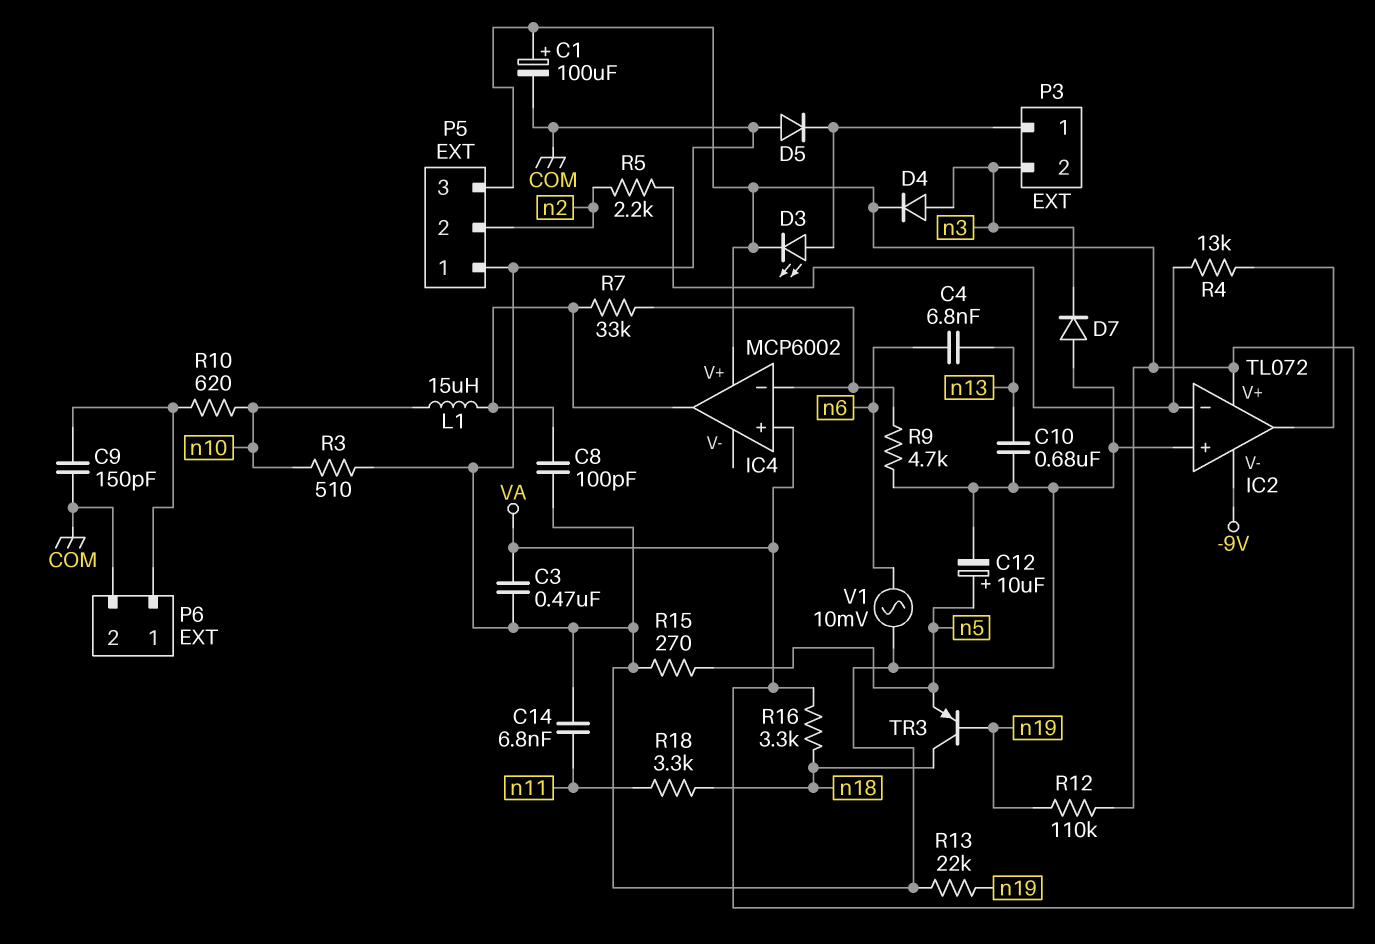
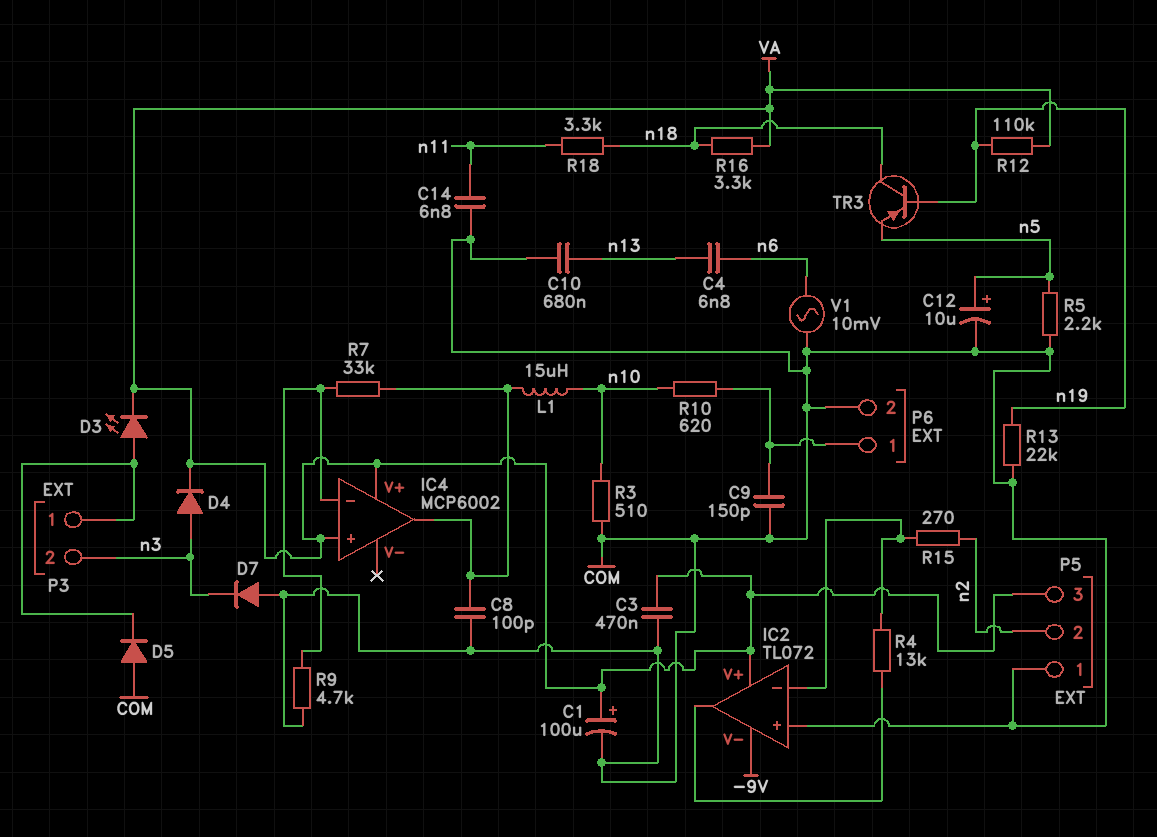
R5: 2.2k (IC2/in-, n2) -> 2.2k (COM, n5)
R15: 270 (COM, n5) -> 270 (IC2/in-, n2)

